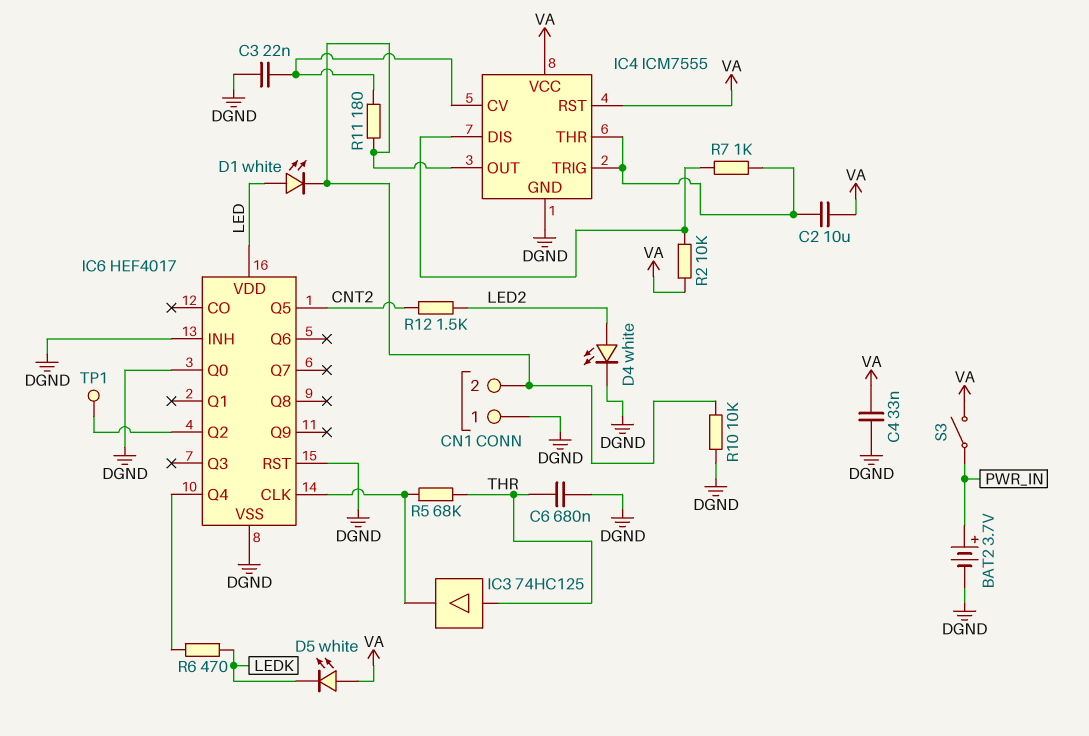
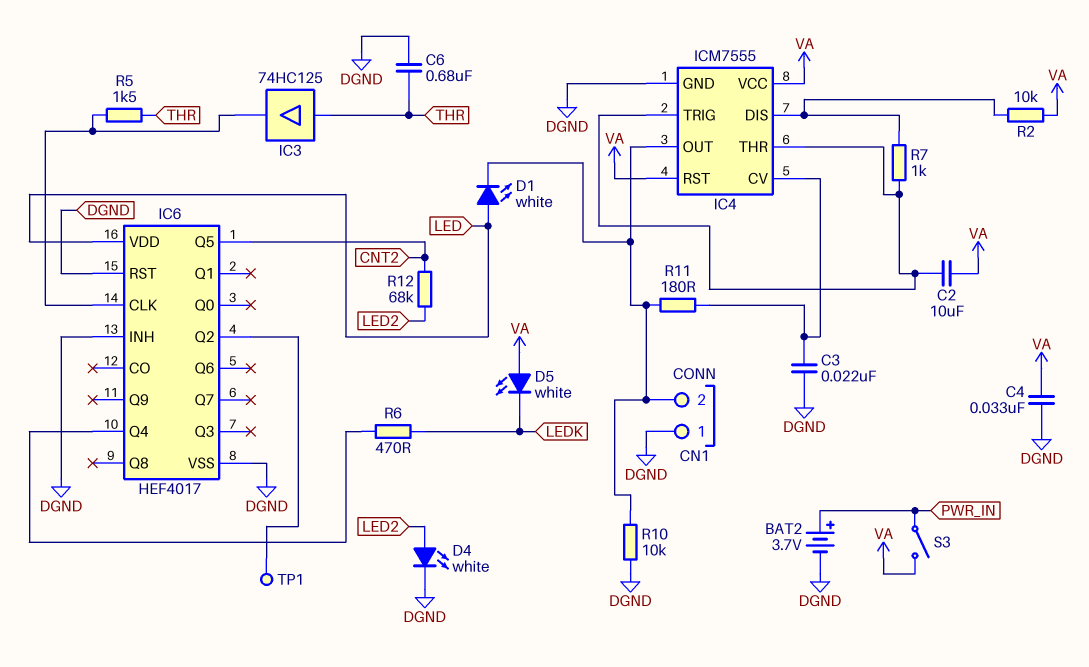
IC6 pin Q0: DGND -> none
R5: 68k (IC6/CLK, THR) -> 1.5k (IC6/CLK, THR)
R12: 1.5k (CNT2, LED2) -> 68k (CNT2, LED2)

